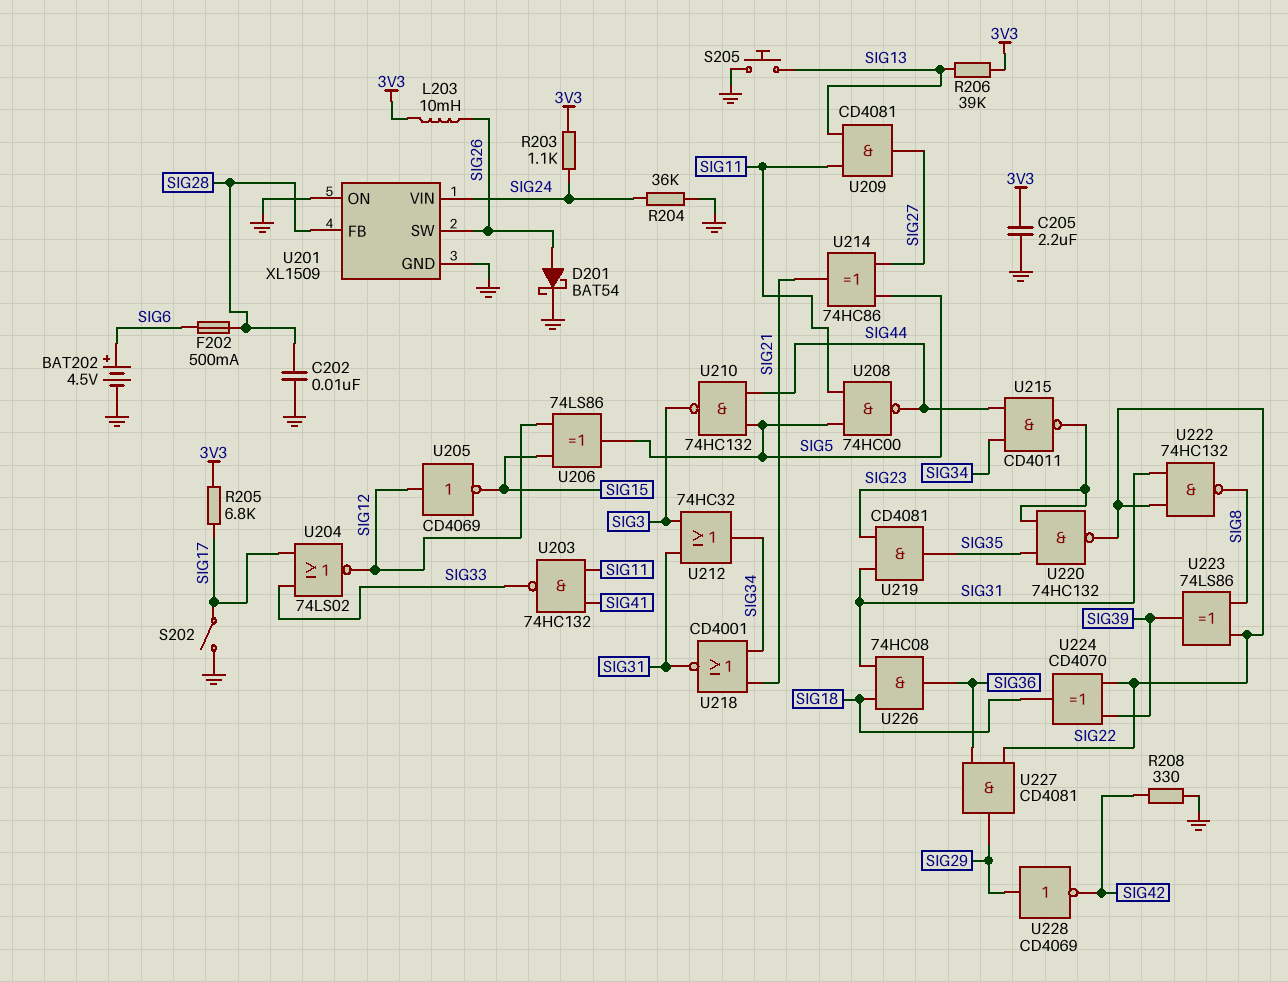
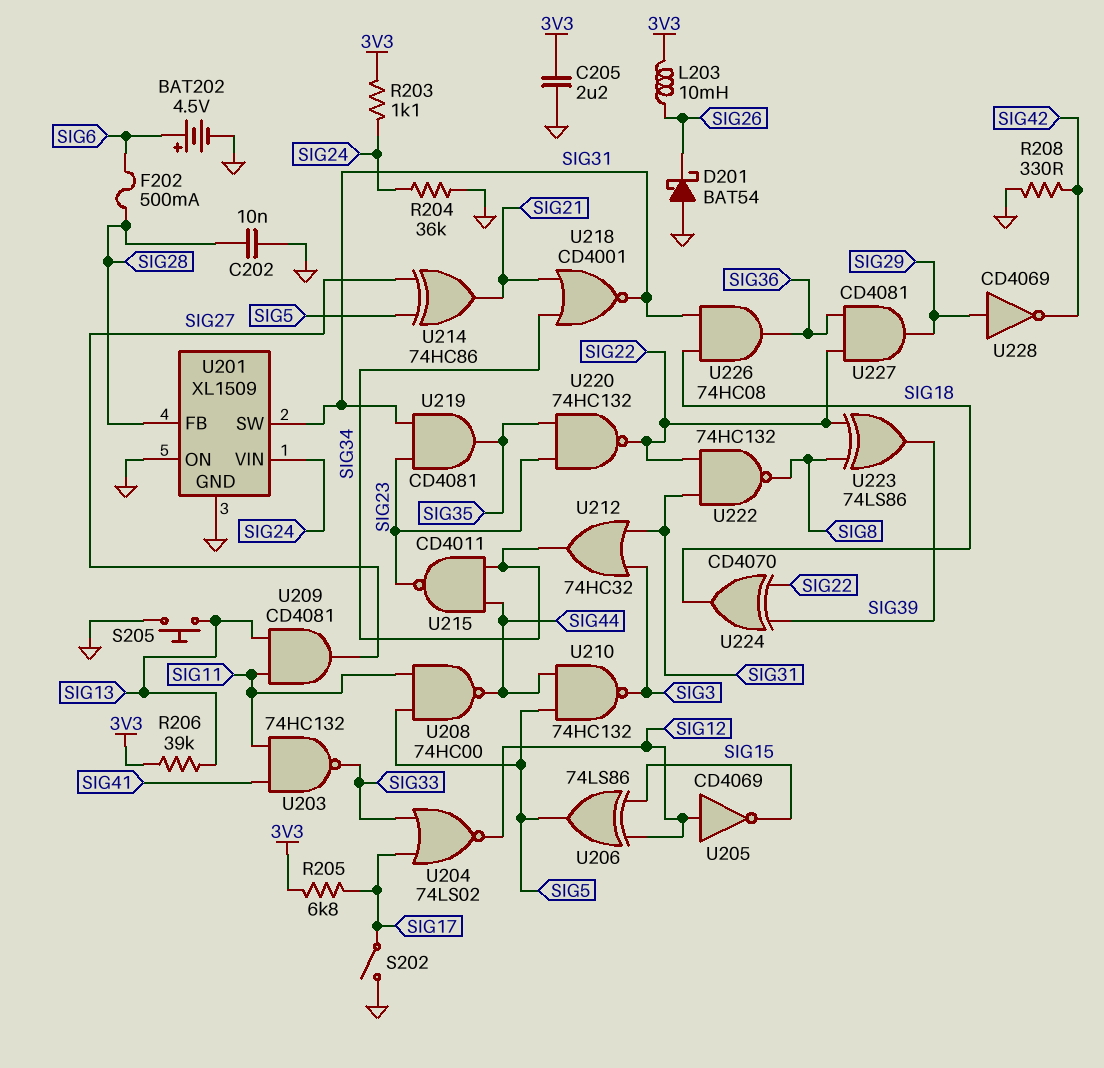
D201: schottky BAT54 (A SIG26, K GND) -> schottky BAT54 (A GND, K SIG26)
U201 pin SW: SIG26 -> SIG31

